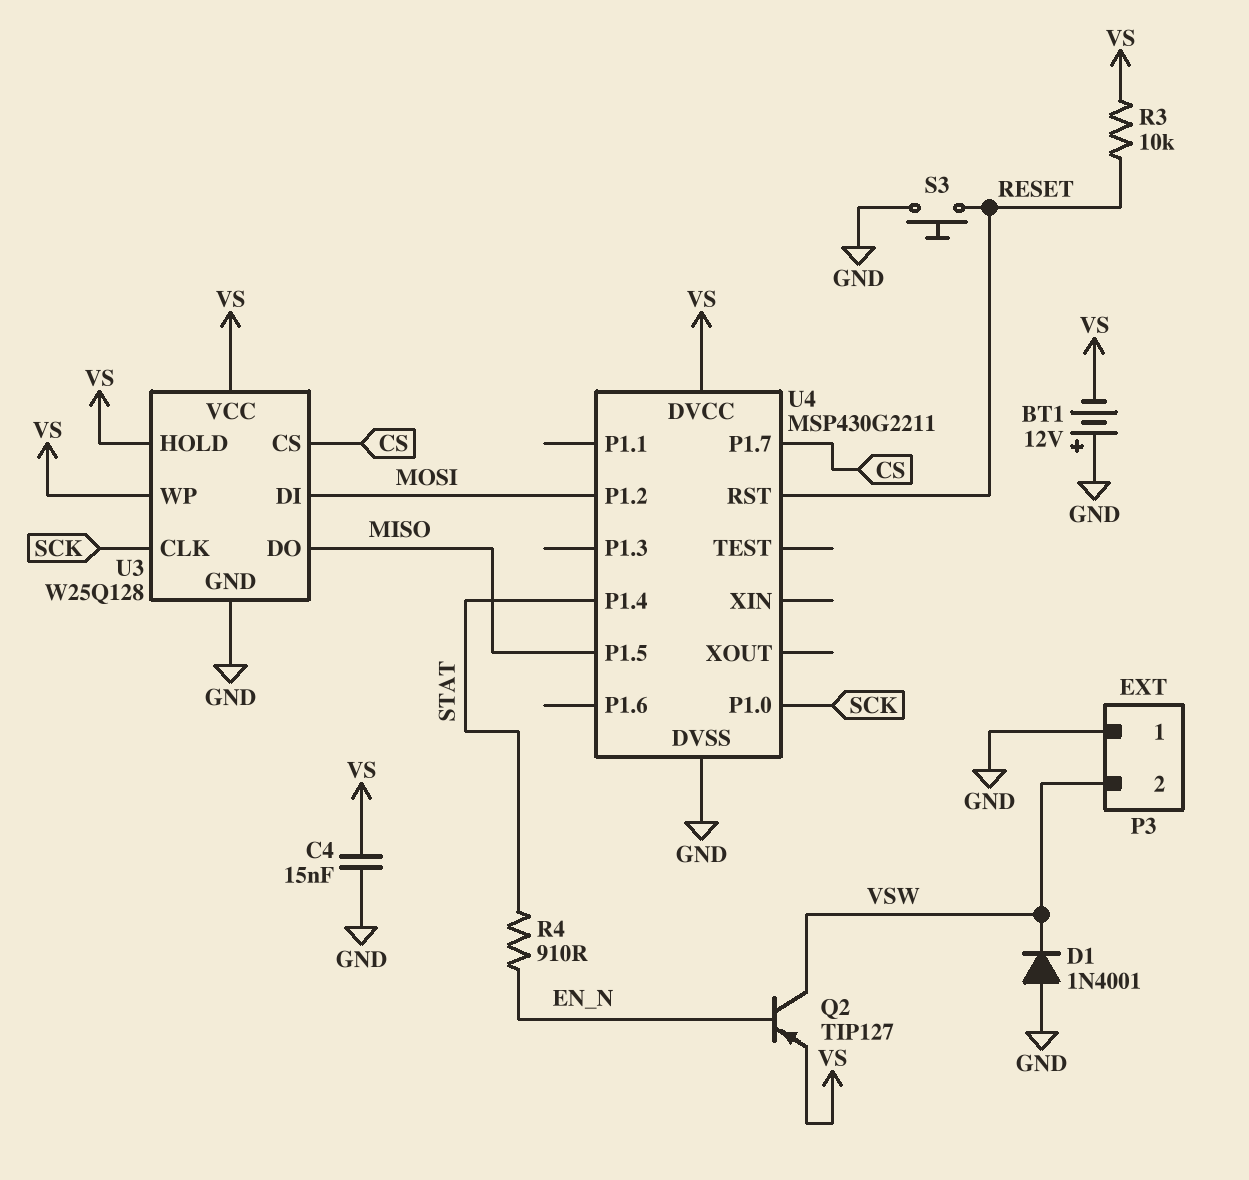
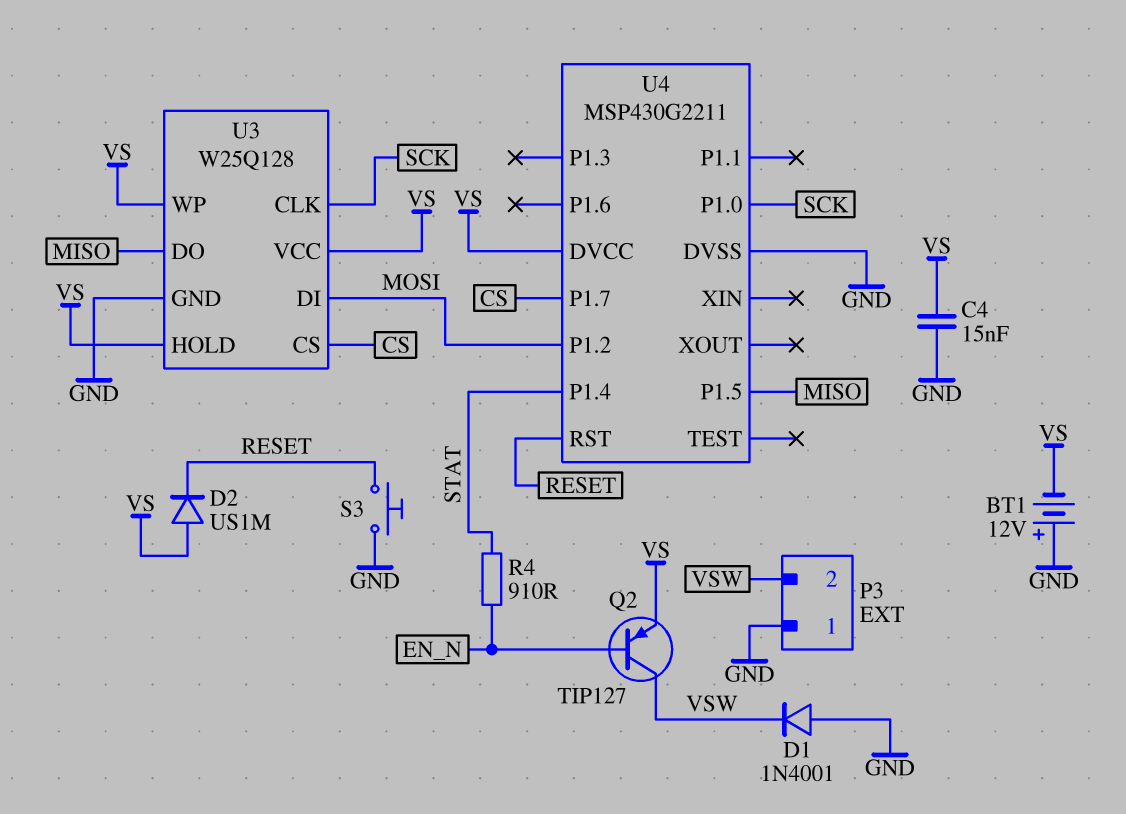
D2: none -> diode US1M (A VS, K RESET)
R3: 10k (RESET, VS) -> none

